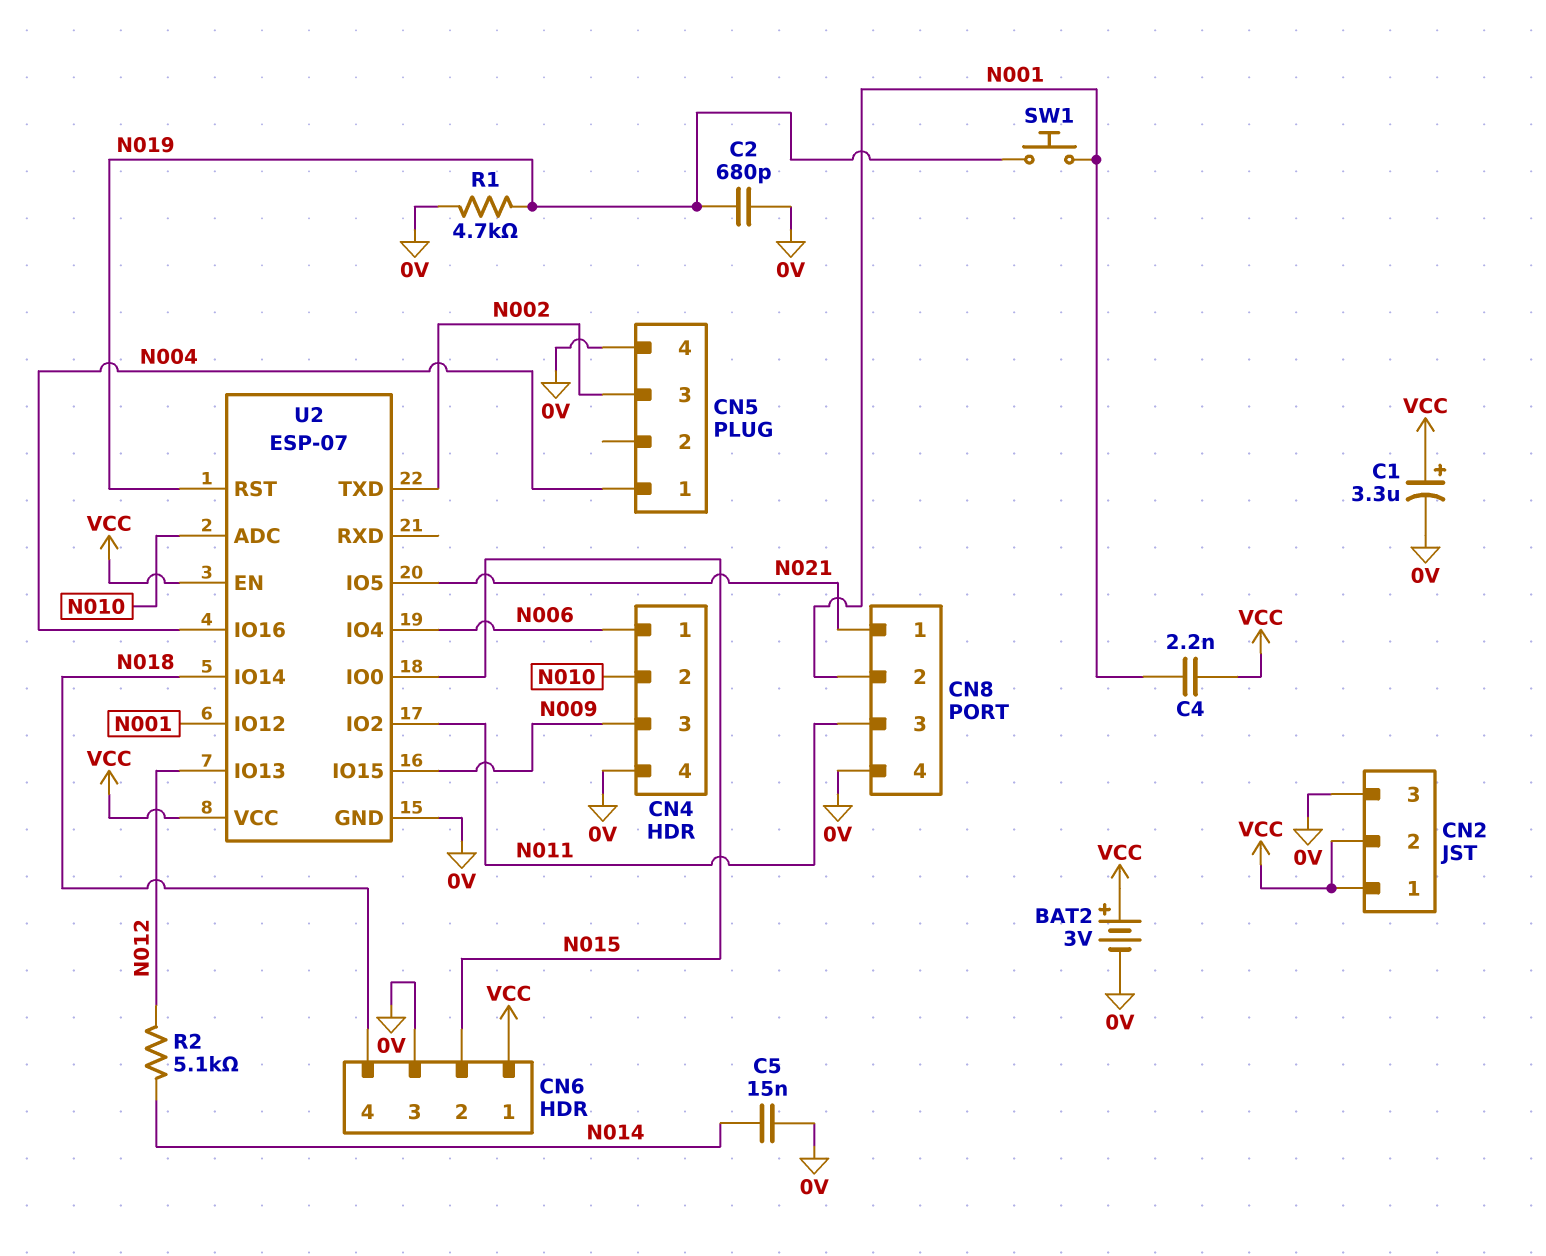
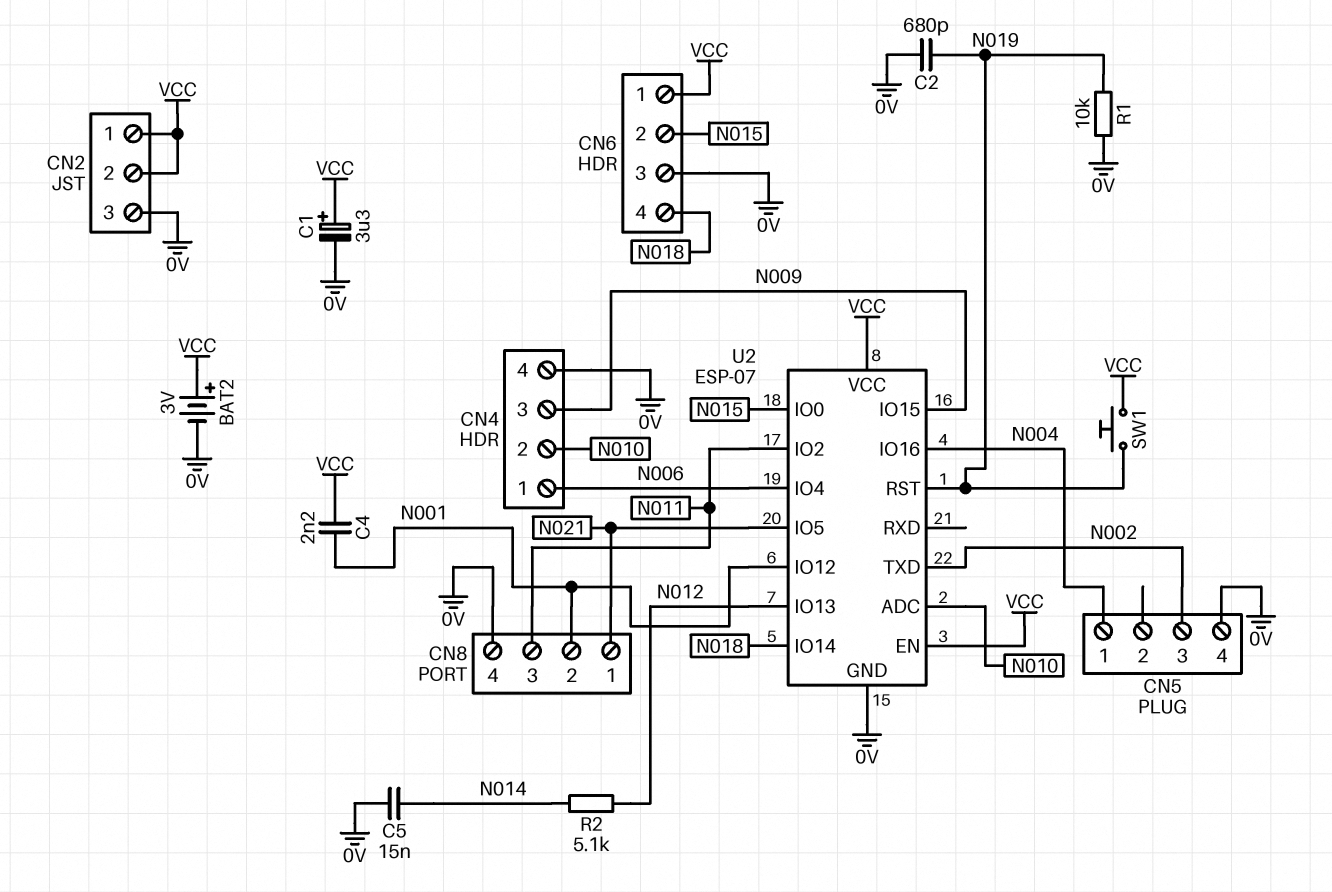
R1: 4.7k (0V, N019) -> 10k (0V, N019)
SW1: button (N001, N019) -> button (N019, VCC)

